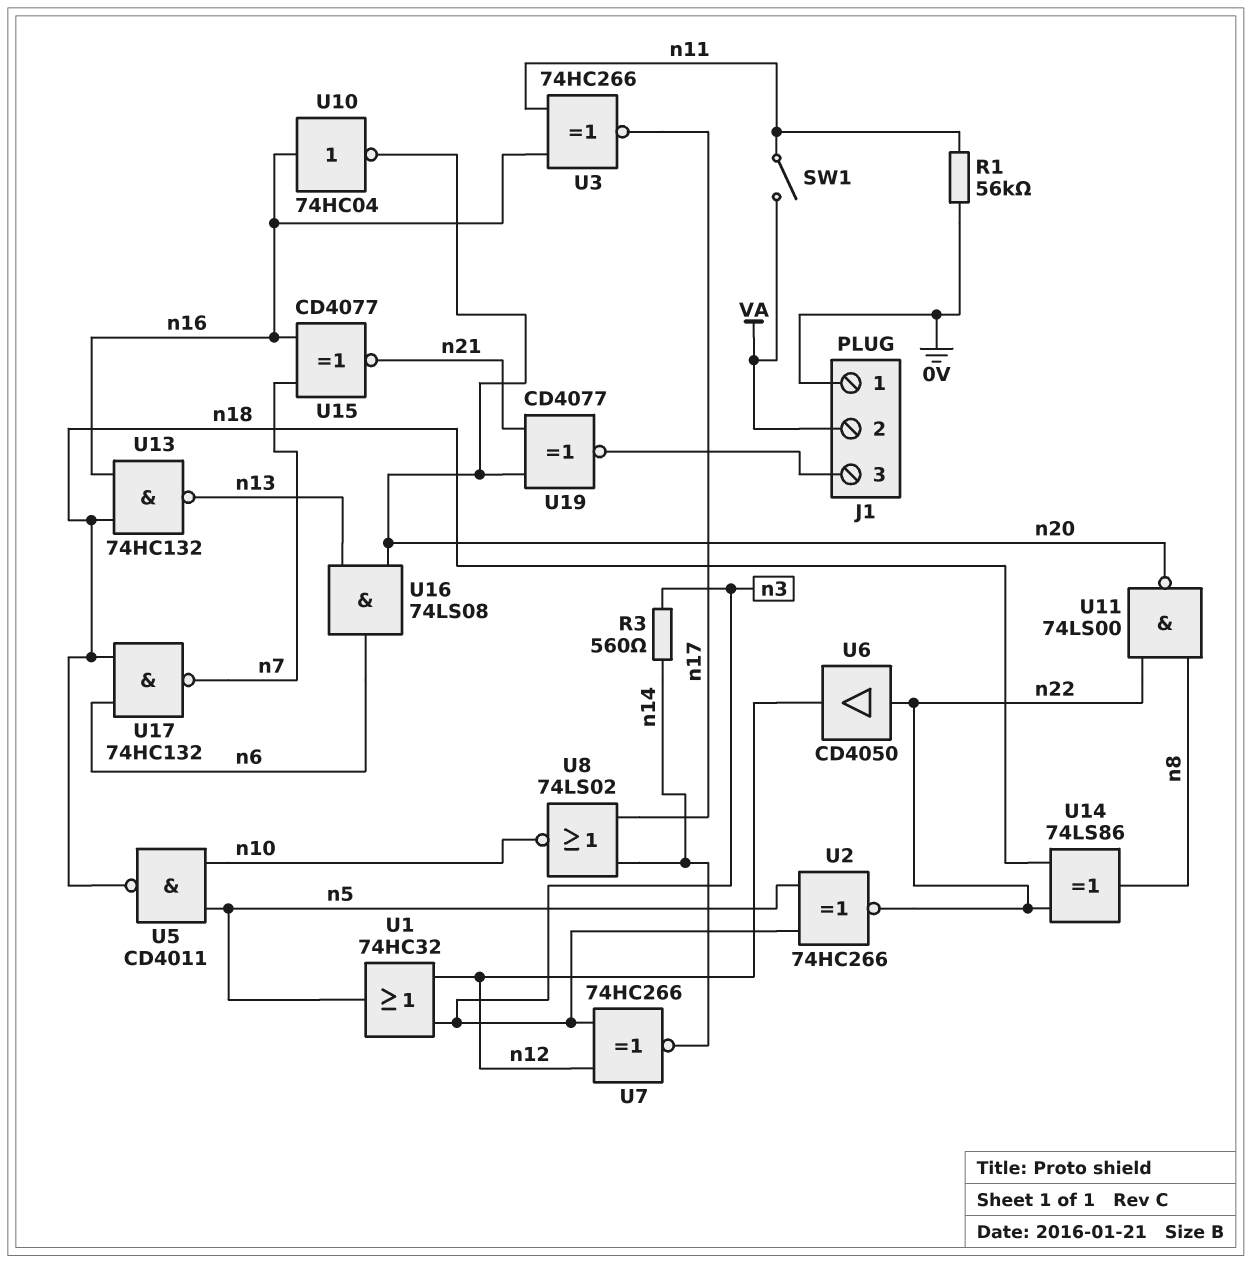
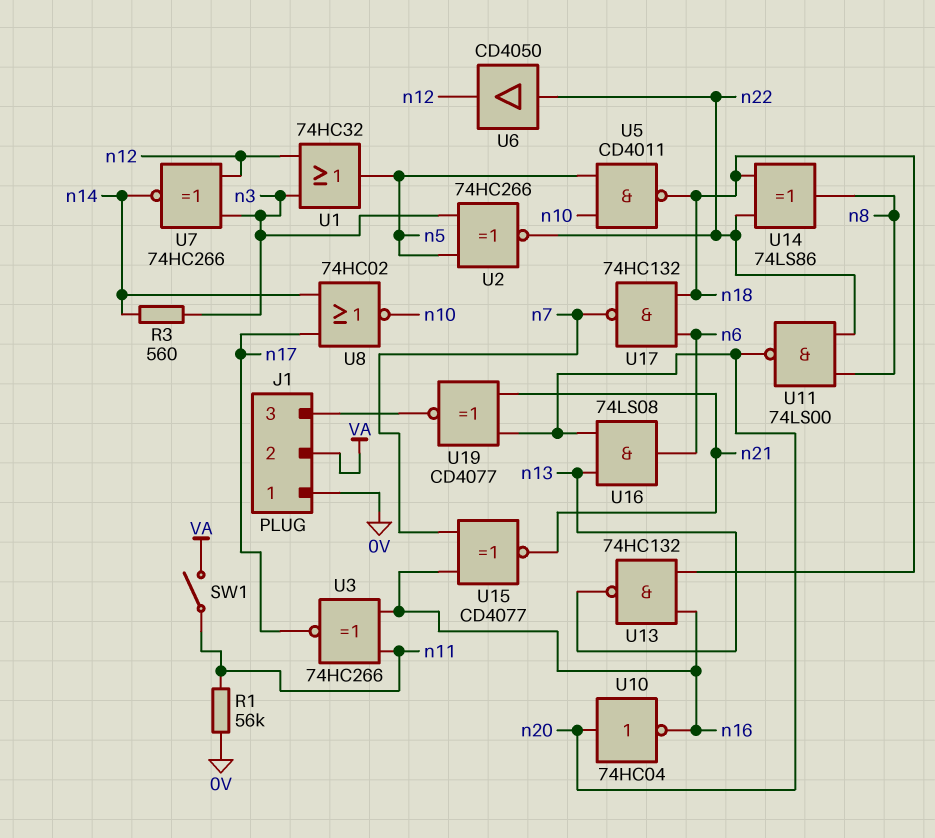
U8: NOR 74LS02 (in n14, in n17, out n10) -> NOR 74HC02 (in n14, in n17, out n10)
U10: NOT 74HC04 (in n16, out n20) -> NOT 74HC04 (in n20, out n16)

